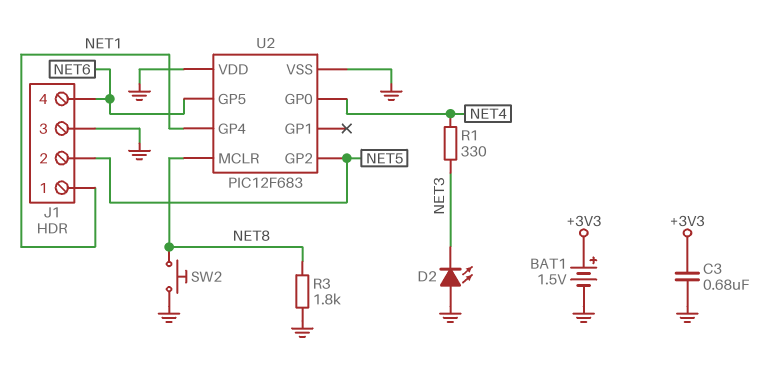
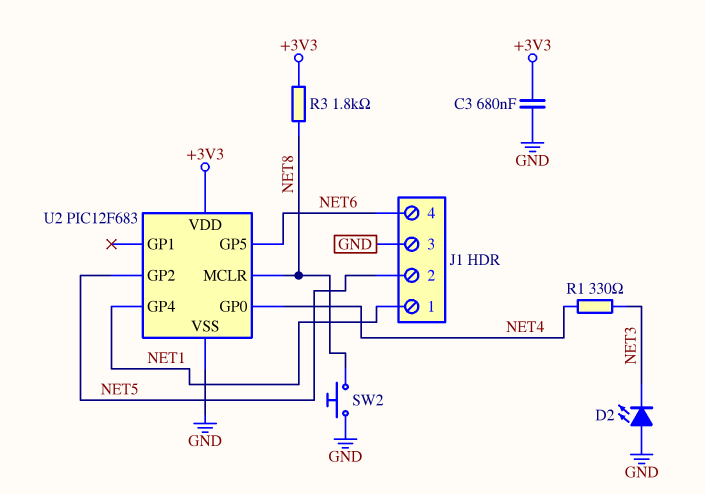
BAT1: 1.5V (plus +3V3, minus GND) -> none
R3: 1.8k (GND, NET8) -> 1.8k (+3V3, NET8)
U2 pin VDD: GND -> +3V3

